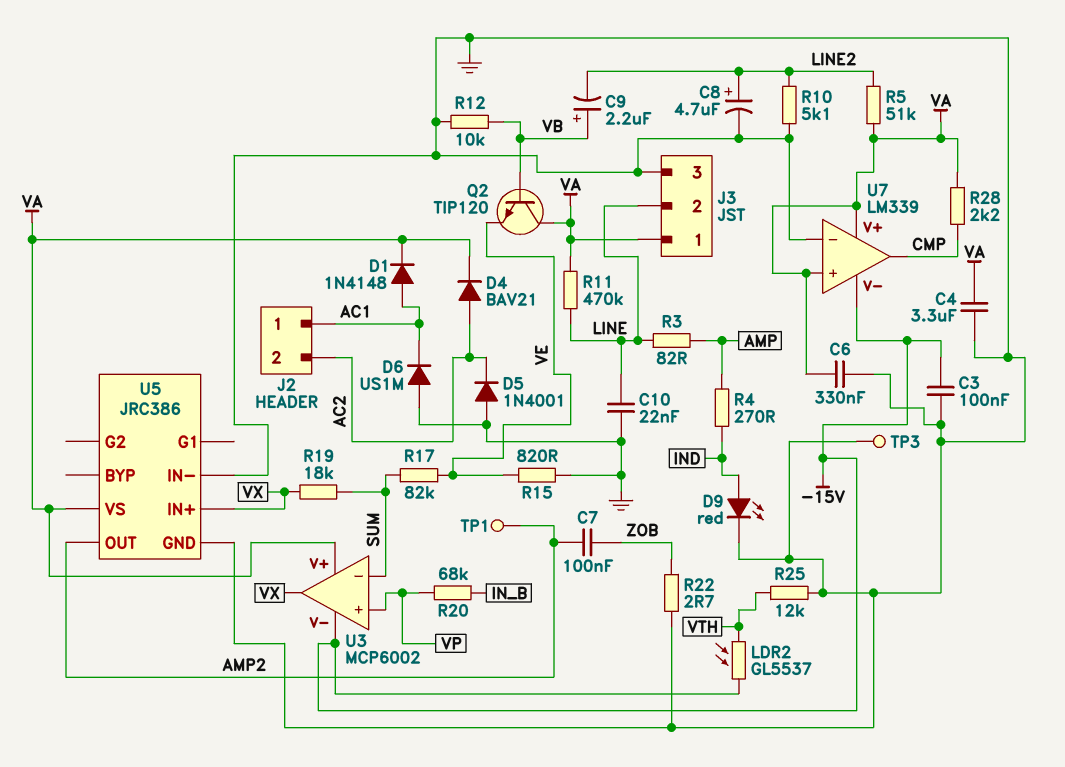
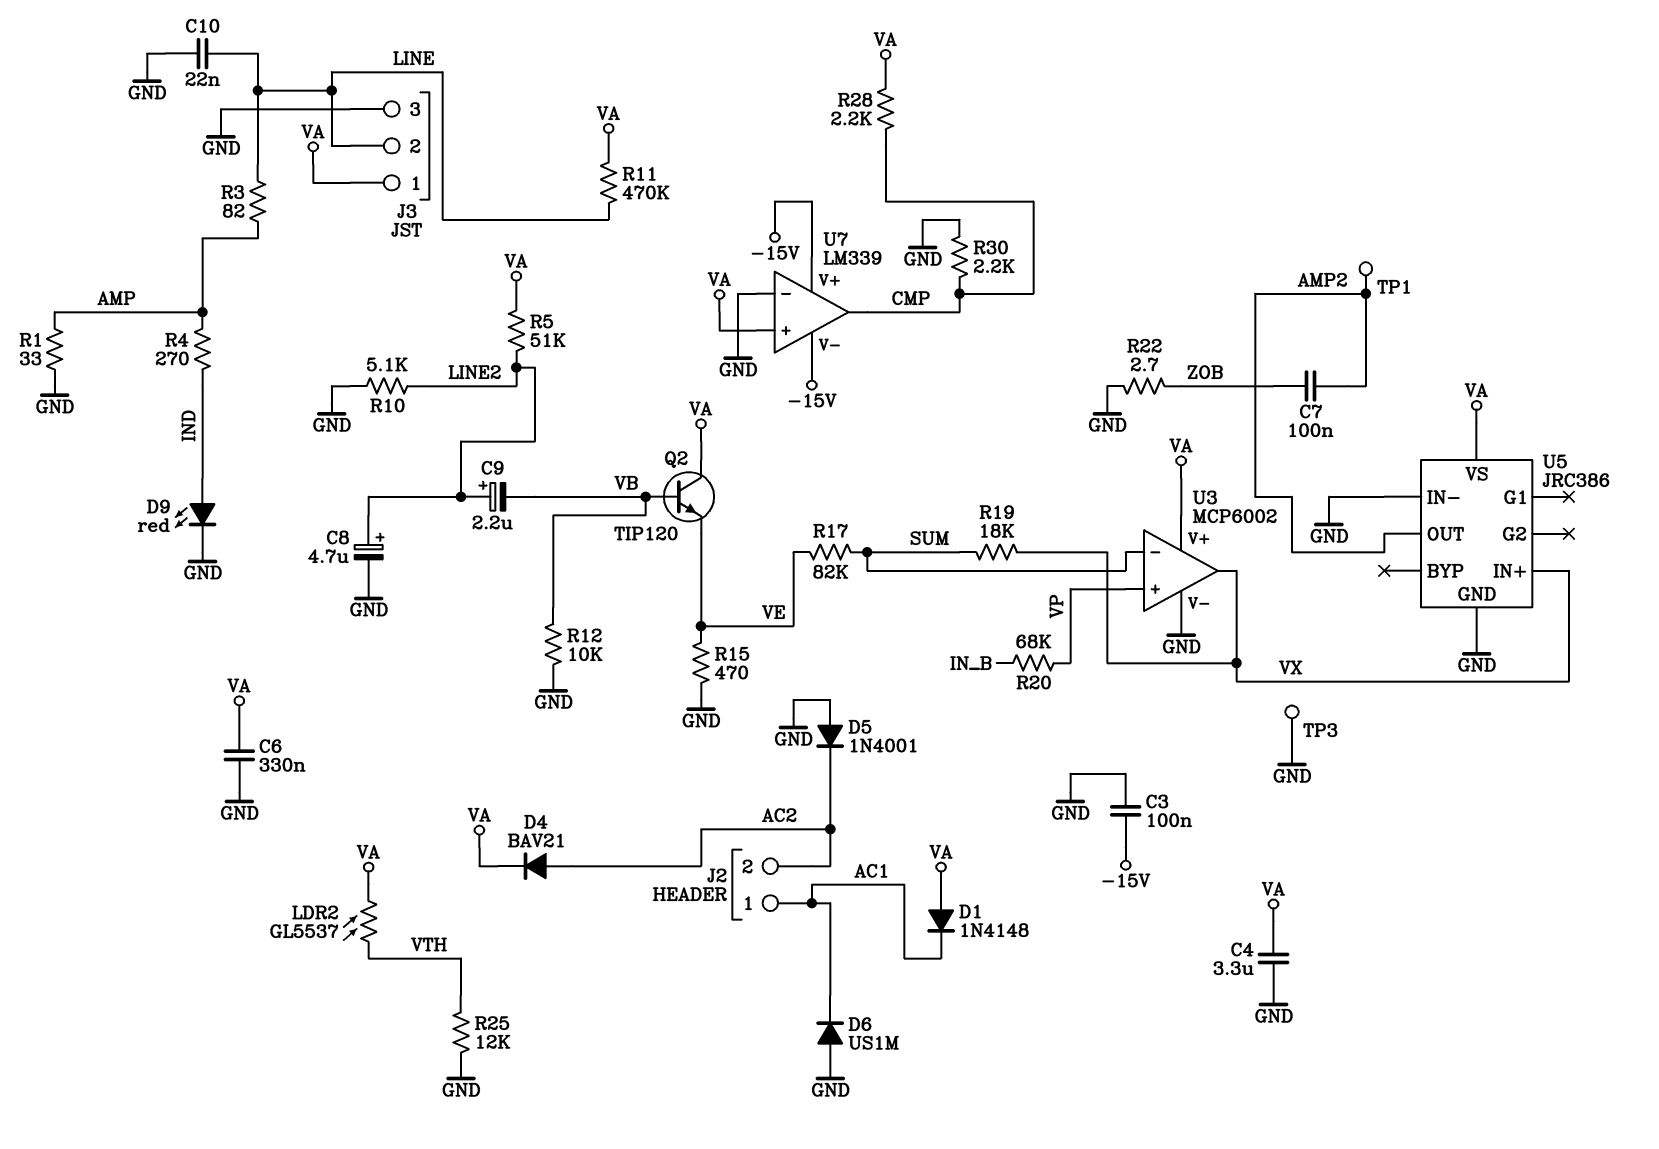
C9: 2.2uF (plus VB, minus LINE2) -> 2.2uF (plus LINE2, minus VB)
D1: diode 1N4148 (A AC1, K VA) -> diode 1N4148 (A VA, K AC1)
LDR2: GL5537 (-15V, VTH) -> GL5537 (VA, VTH)
R1: none -> 33 (AMP, GND)
R15: 820 (GND, VE) -> 470 (GND, VE)
R30: none -> 2.2k (CMP, GND)
U3 pin V-: -15V -> GND
U7 pin V+: VA -> -15V

